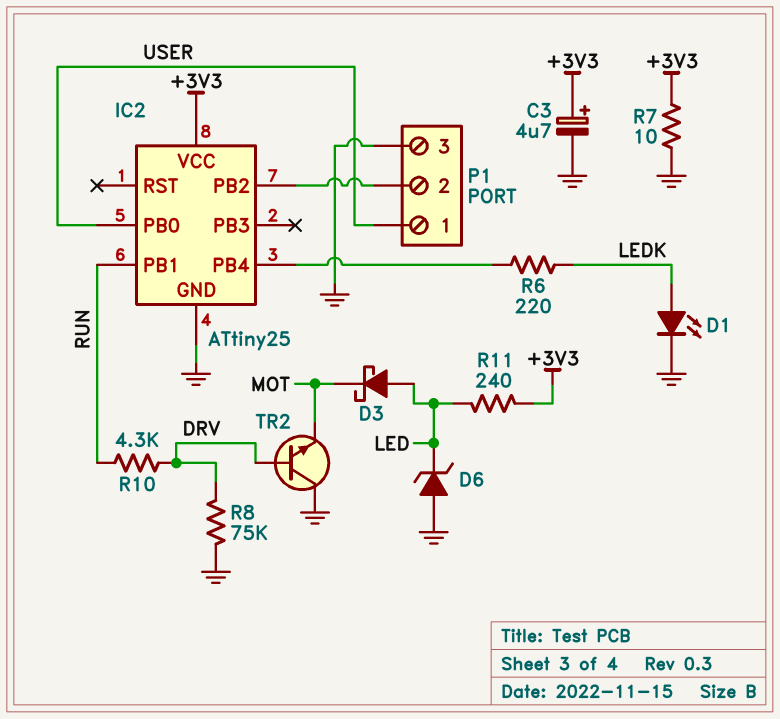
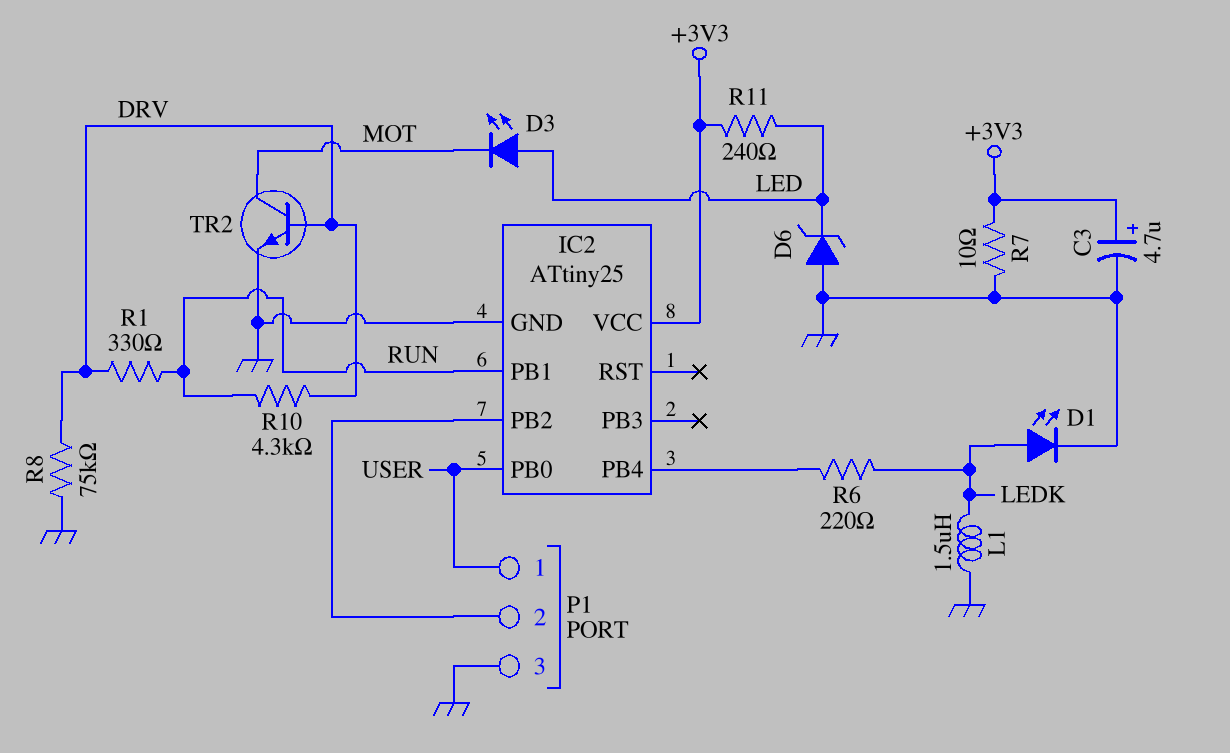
D3: schottky (A LED, K MOT) -> LED (A LED, K MOT)
L1: none -> 1.5uH (GND, LEDK)
R1: none -> 330 (DRV, RUN)
TR2: NPN (B DRV, C GND, E MOT) -> NPN (B DRV, C MOT, E GND)

